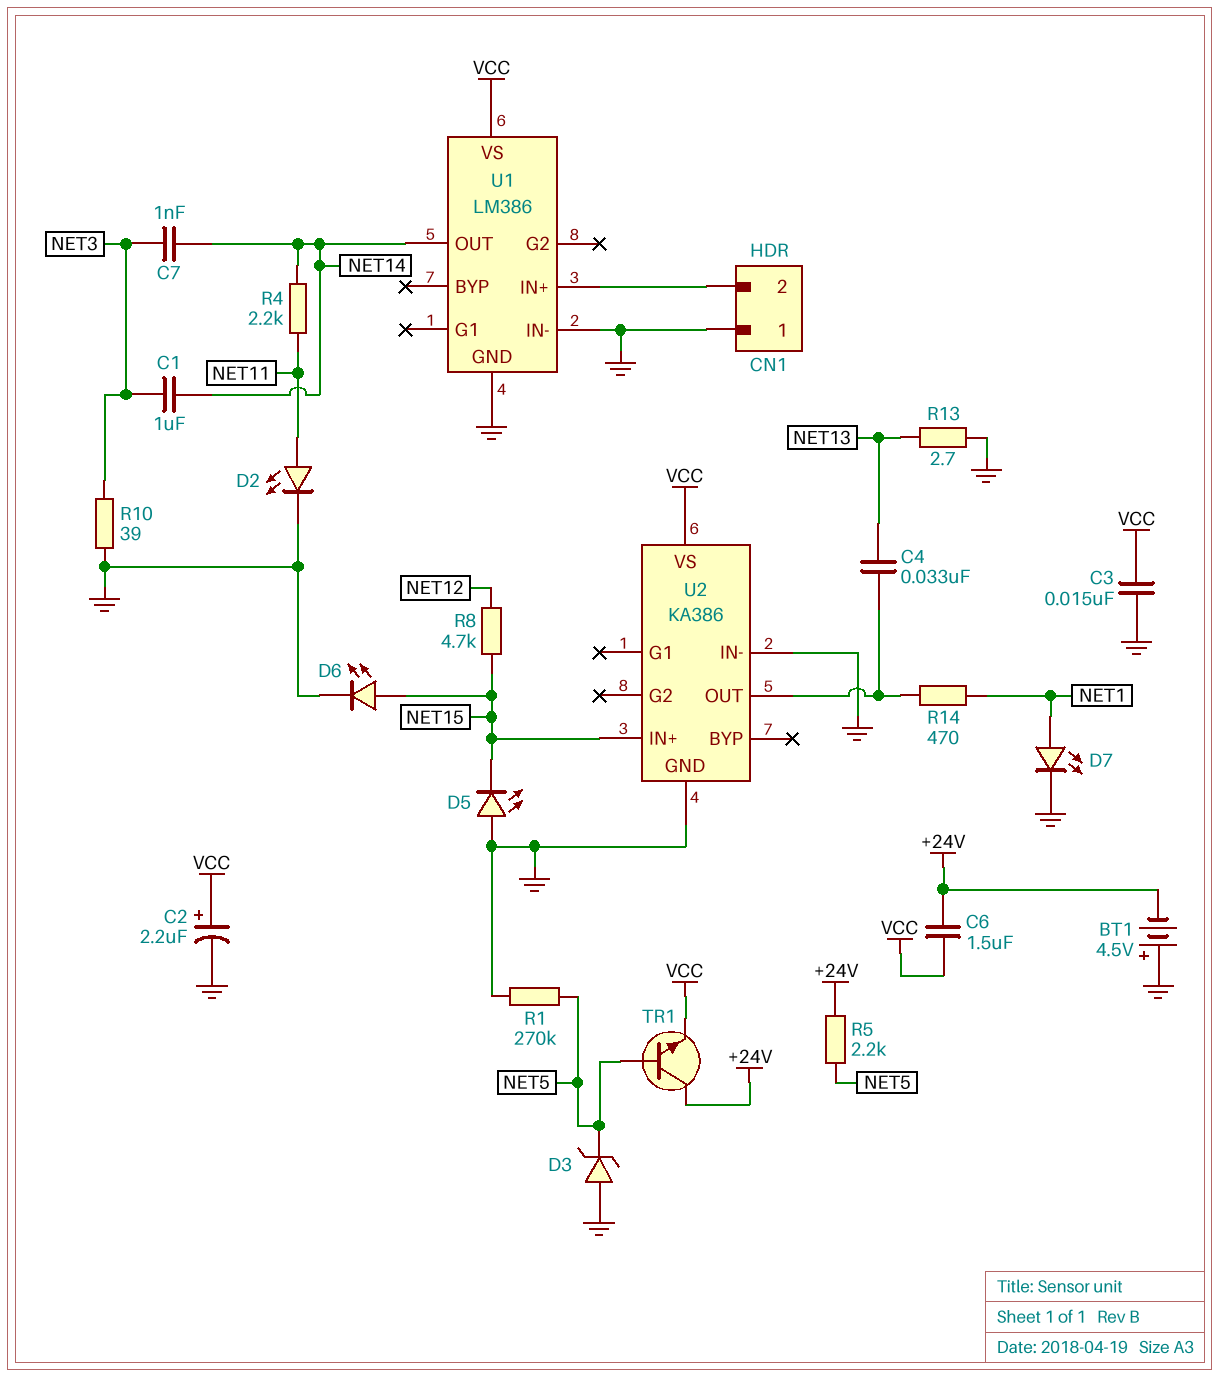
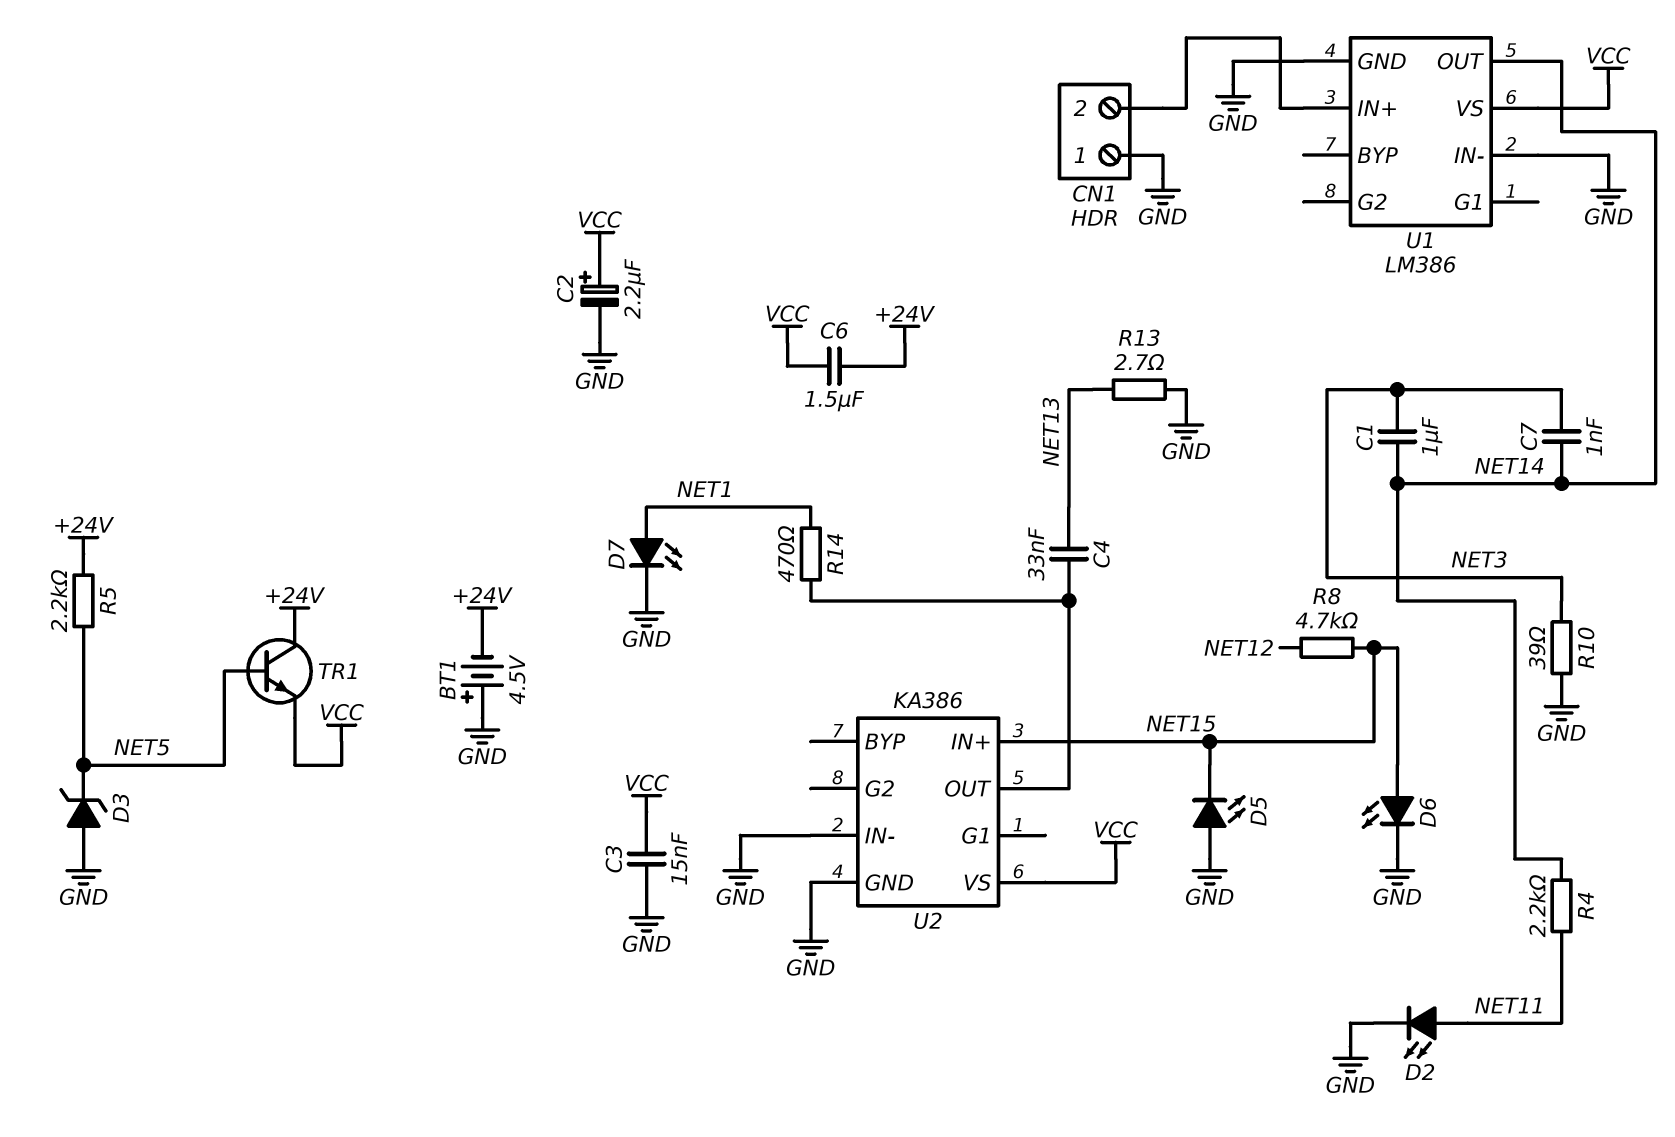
R1: 270k (GND, NET5) -> none

